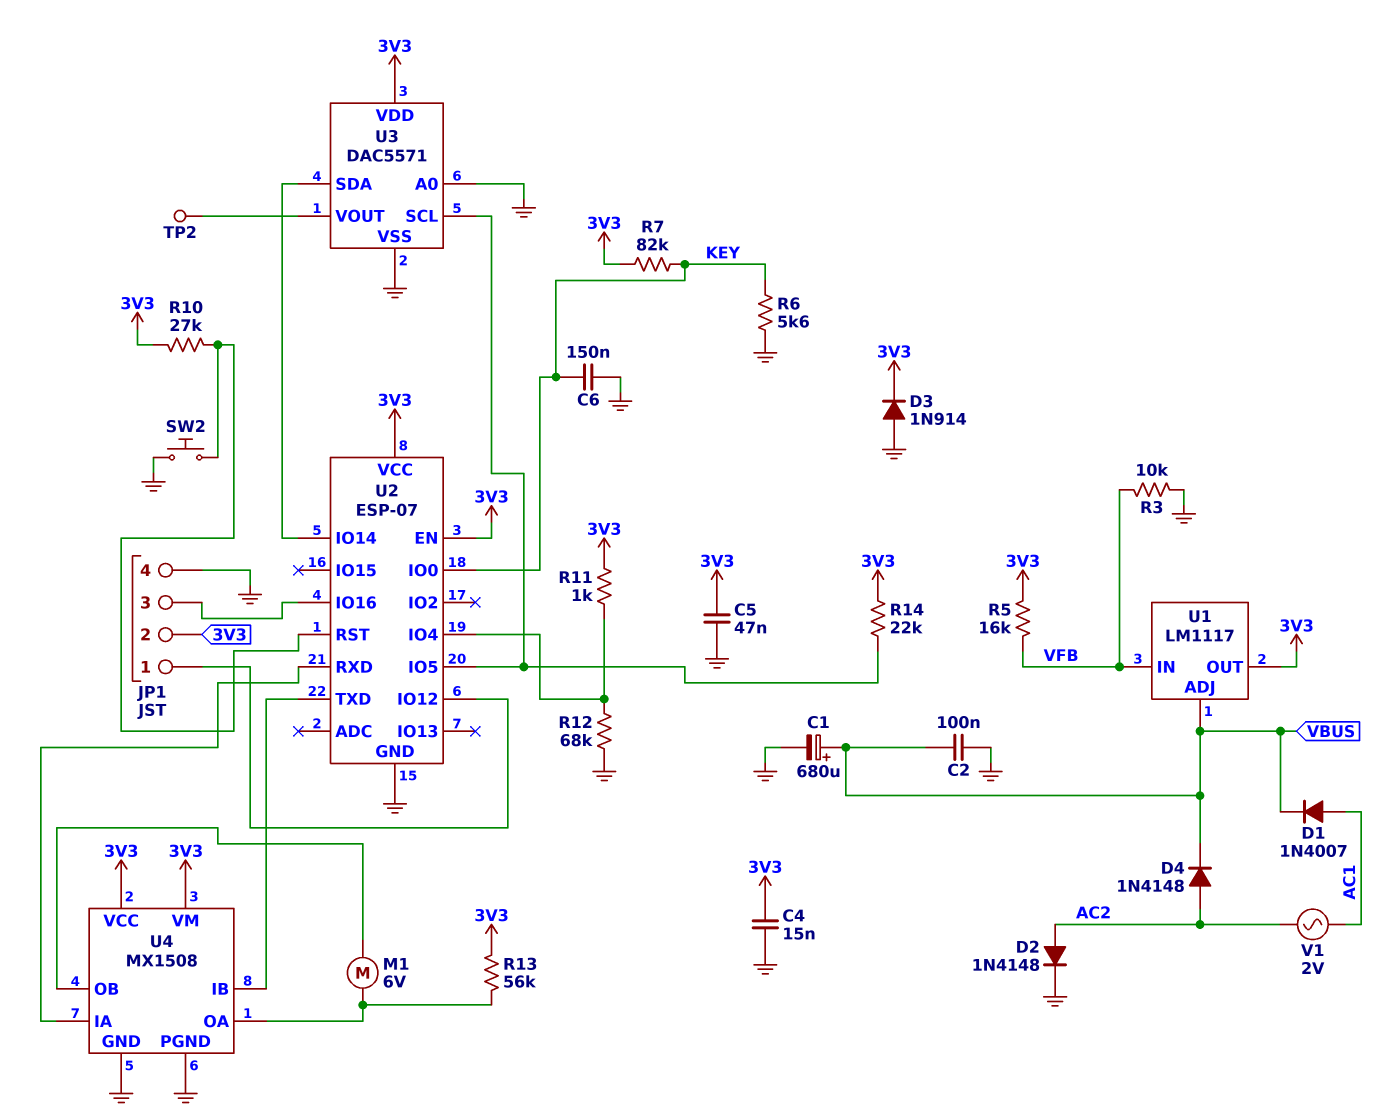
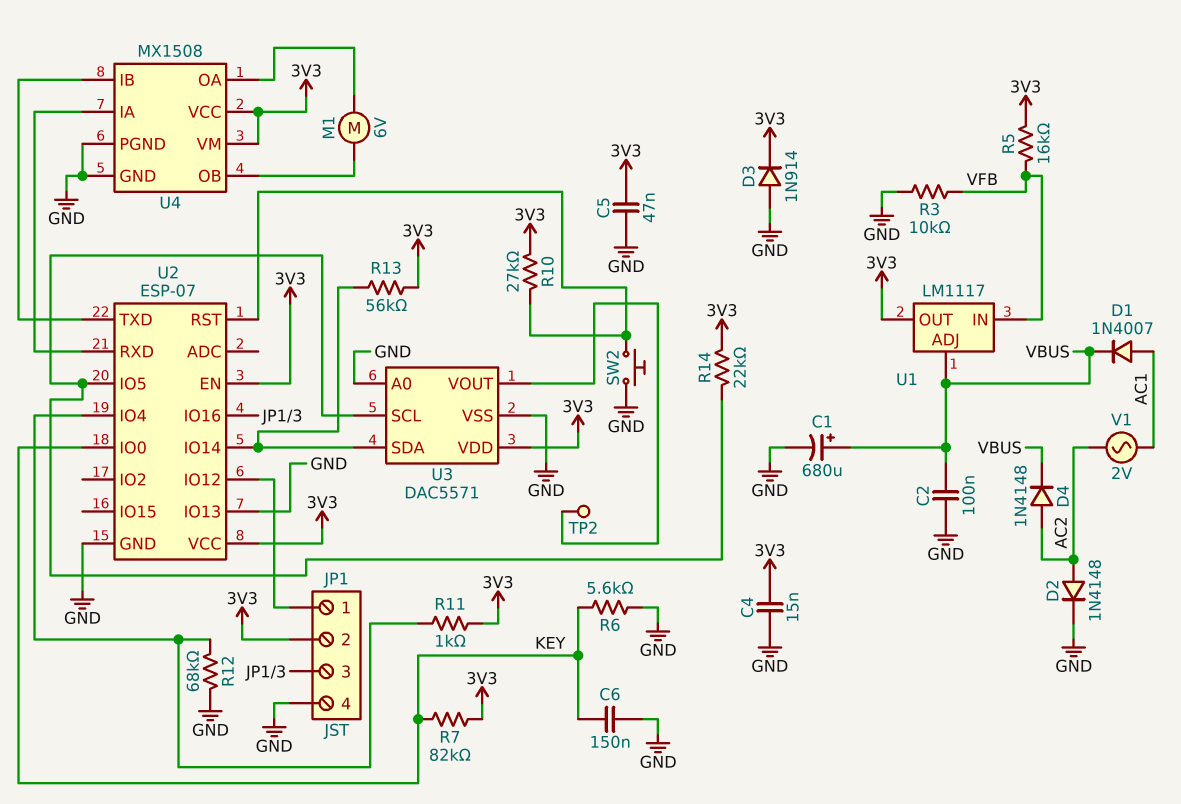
R13: 56k (3V3, U4/OA) -> 56k (3V3, U2/IO14)
U2 pin IO13: none -> GND

